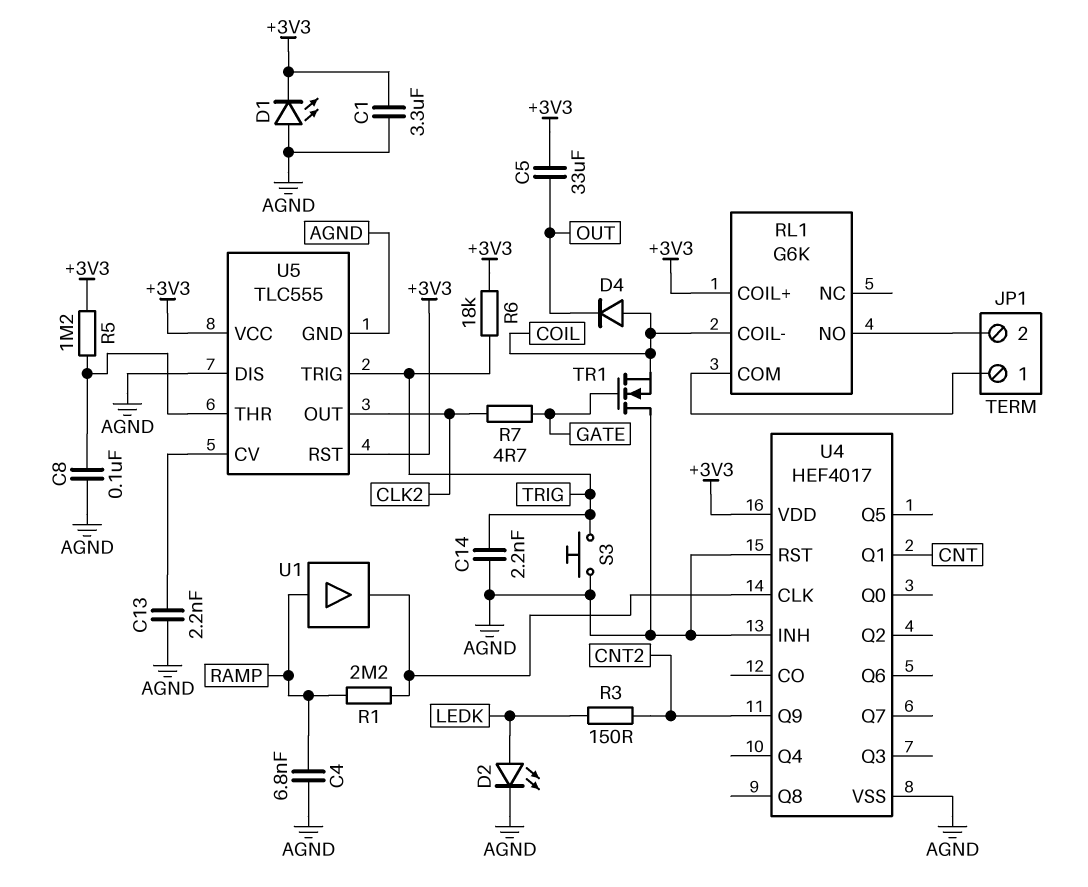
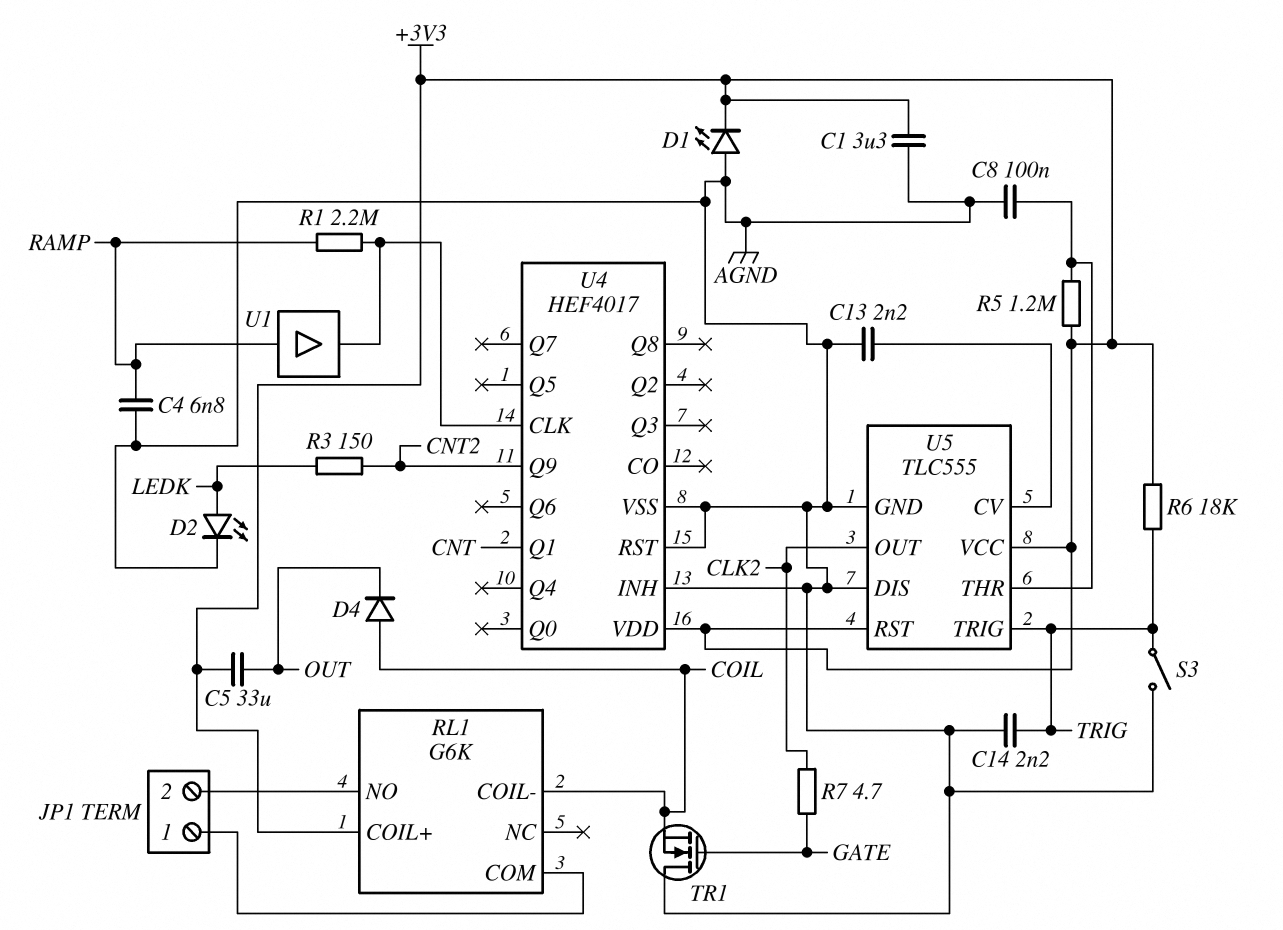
S3: button (AGND, TRIG) -> switch (AGND, TRIG)

